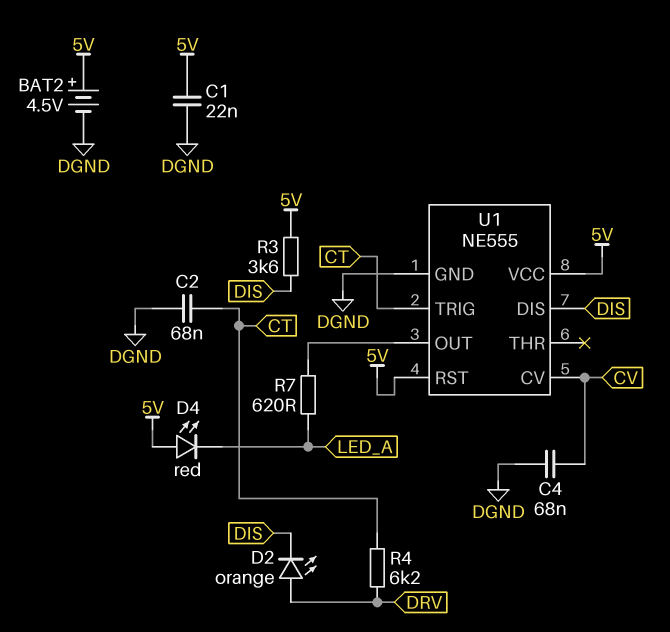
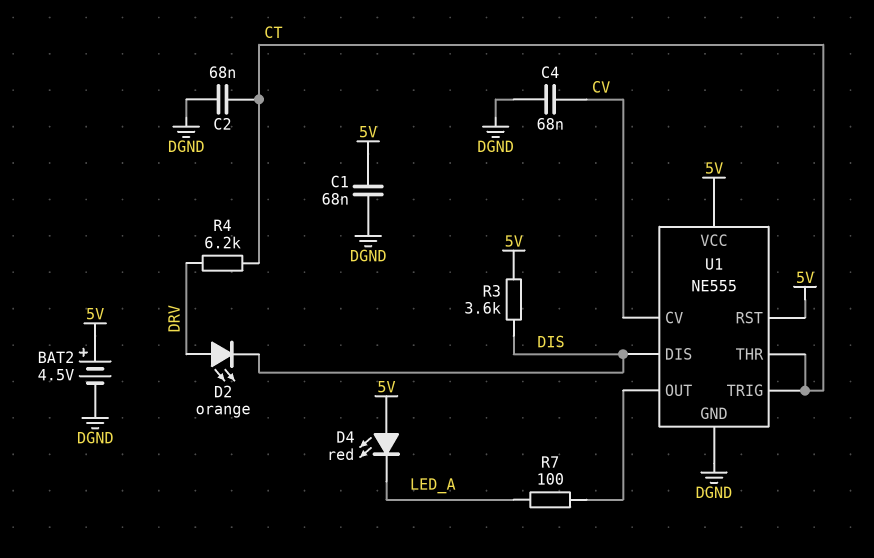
C1: 22nF (5V, DGND) -> 68nF (5V, DGND)
R7: 620 (LED_A, U1/OUT) -> 100 (LED_A, U1/OUT)
U1 pin THR: none -> CT

